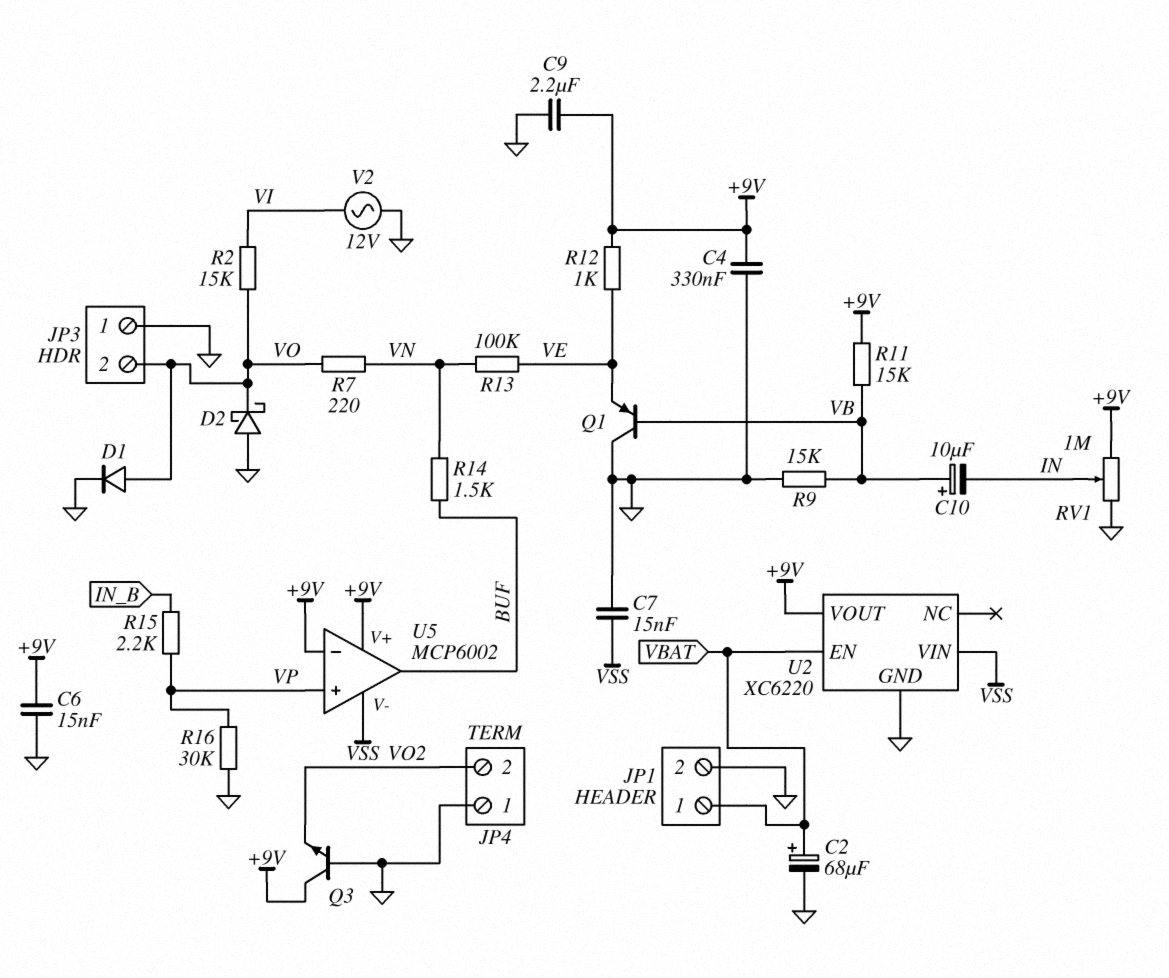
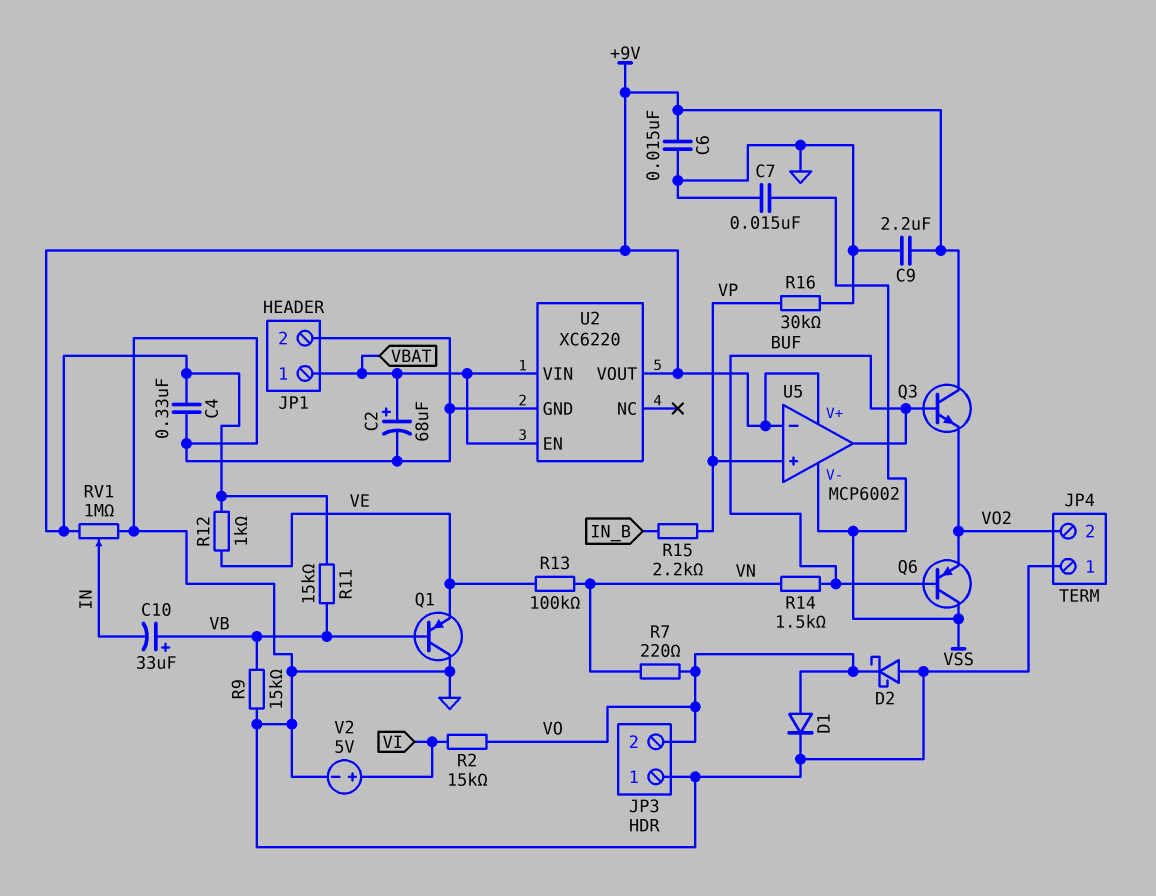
C10: 10uF (plus VB, minus IN) -> 33uF (plus VB, minus IN)
Q3: NPN (B GND, C +9V, E VO2) -> NPN (B BUF, C +9V, E VO2)
Q6: none -> PNP (B BUF, C VSS, E VO2)
U2 pin VIN: VSS -> VBAT
V2: AC 12V (GND, VI) -> 5V (plus VI, minus GND)

